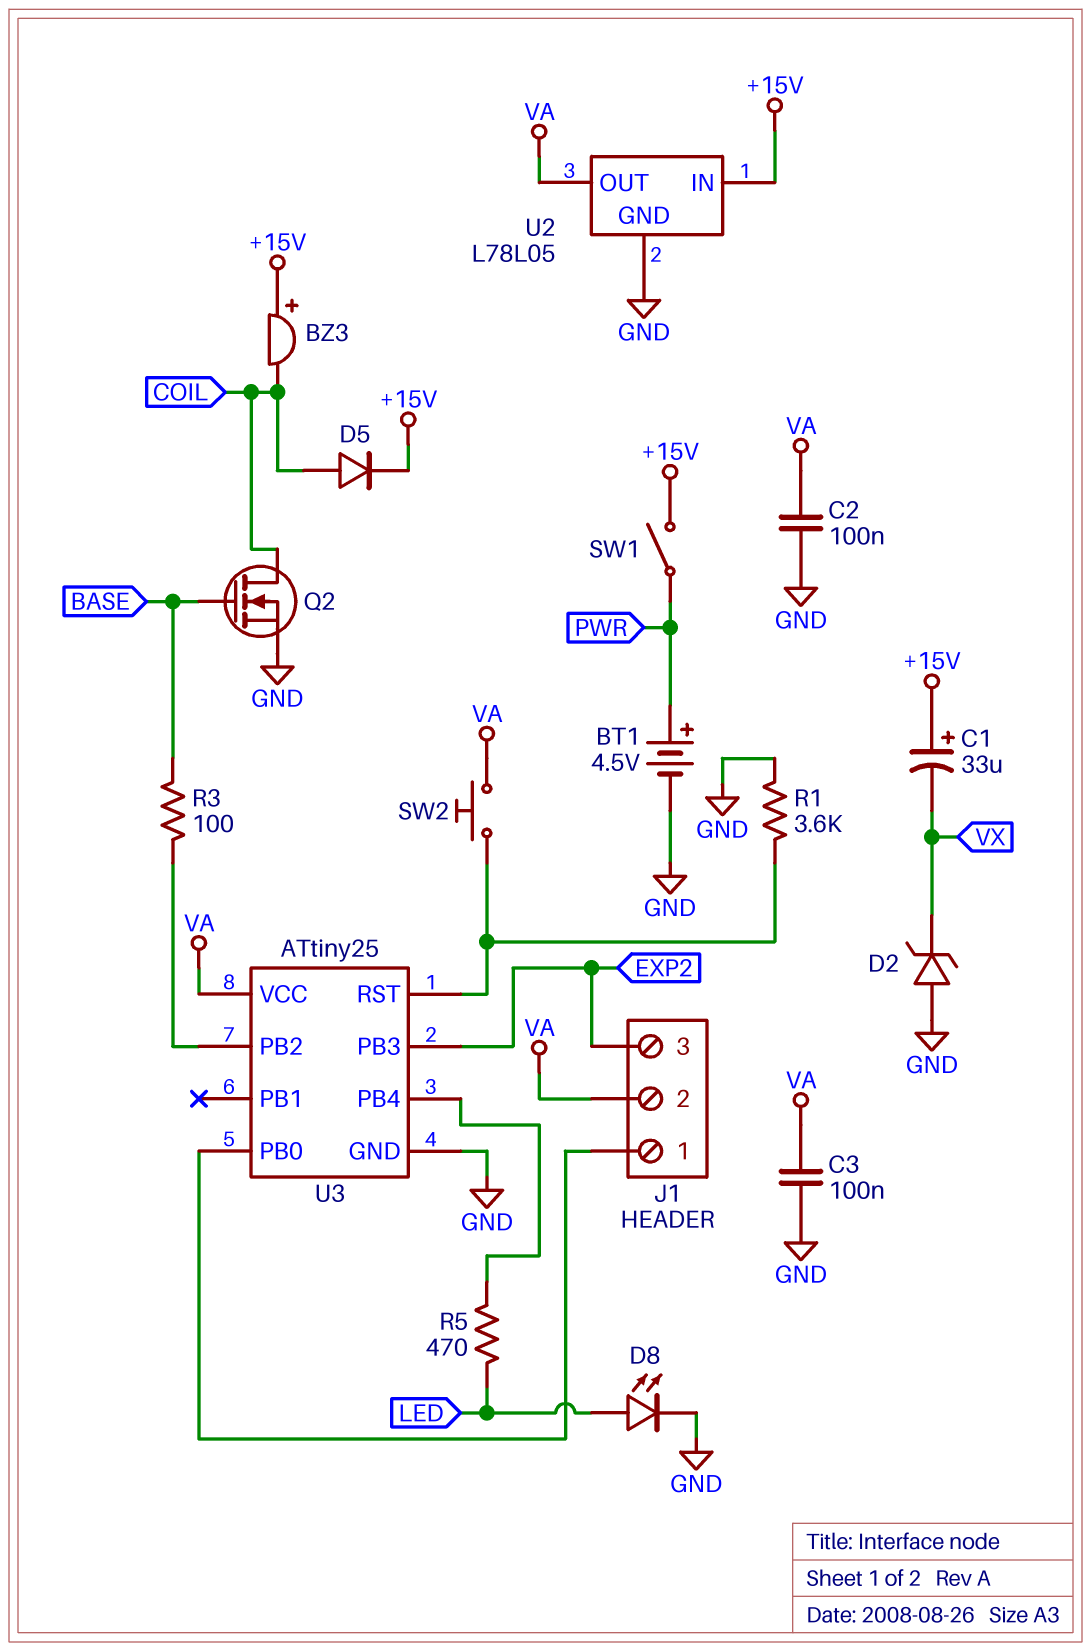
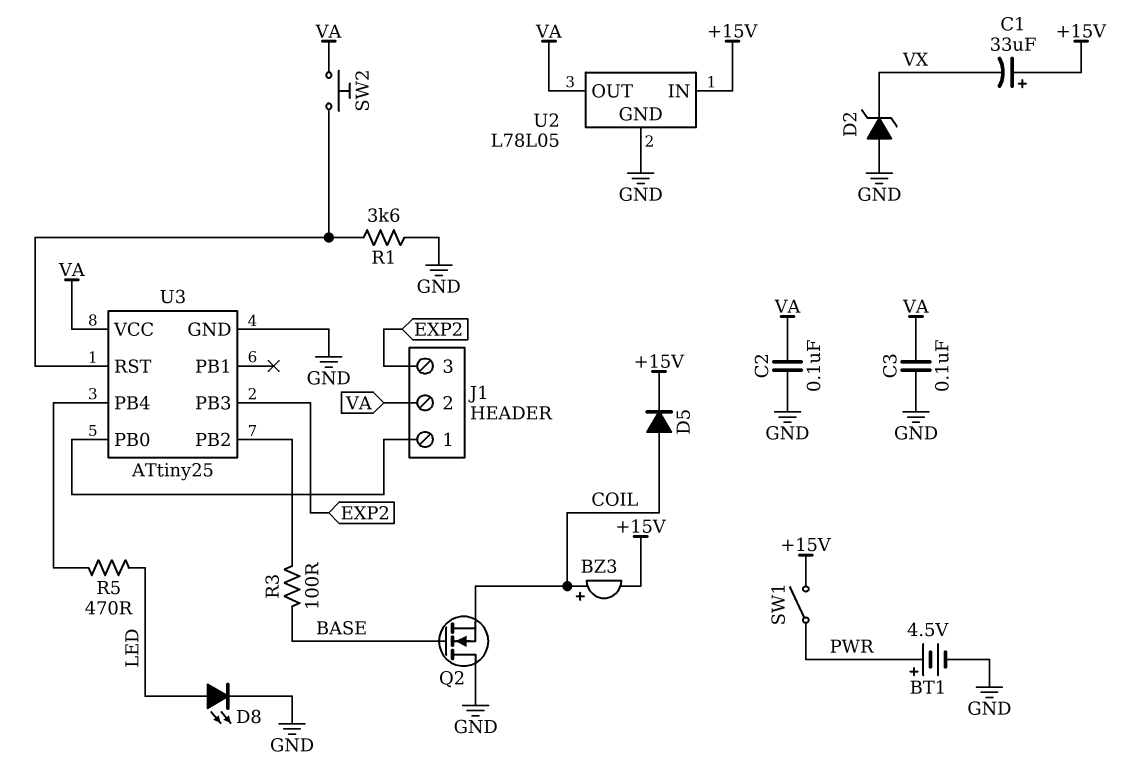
BZ3: buzzer (plus +15V, minus COIL) -> buzzer (plus COIL, minus +15V)
Q2: NMOS (G BASE, D COIL, S GND) -> NMOS (G BASE, D GND, S COIL)

